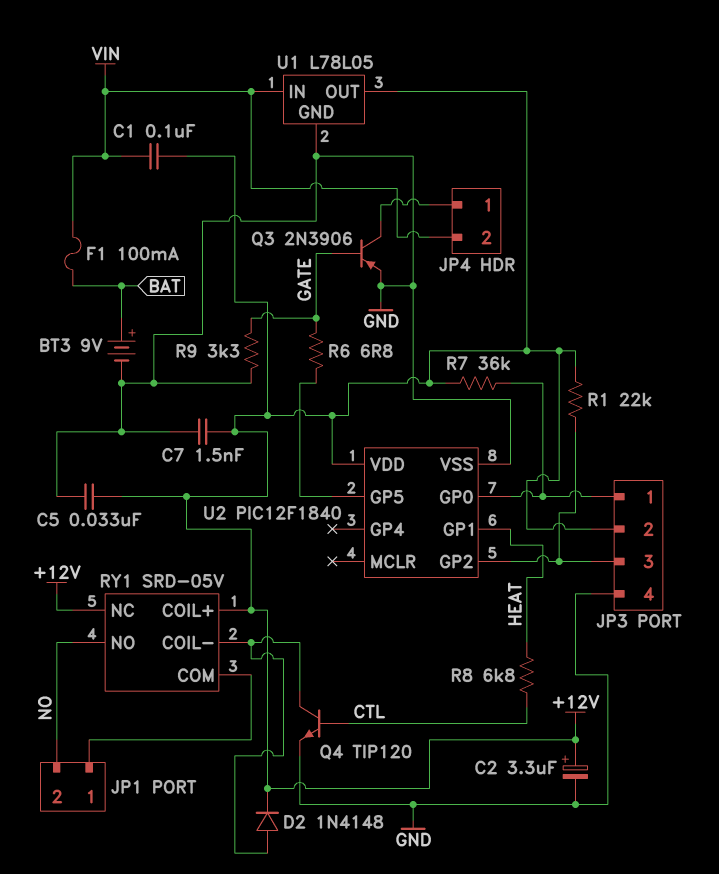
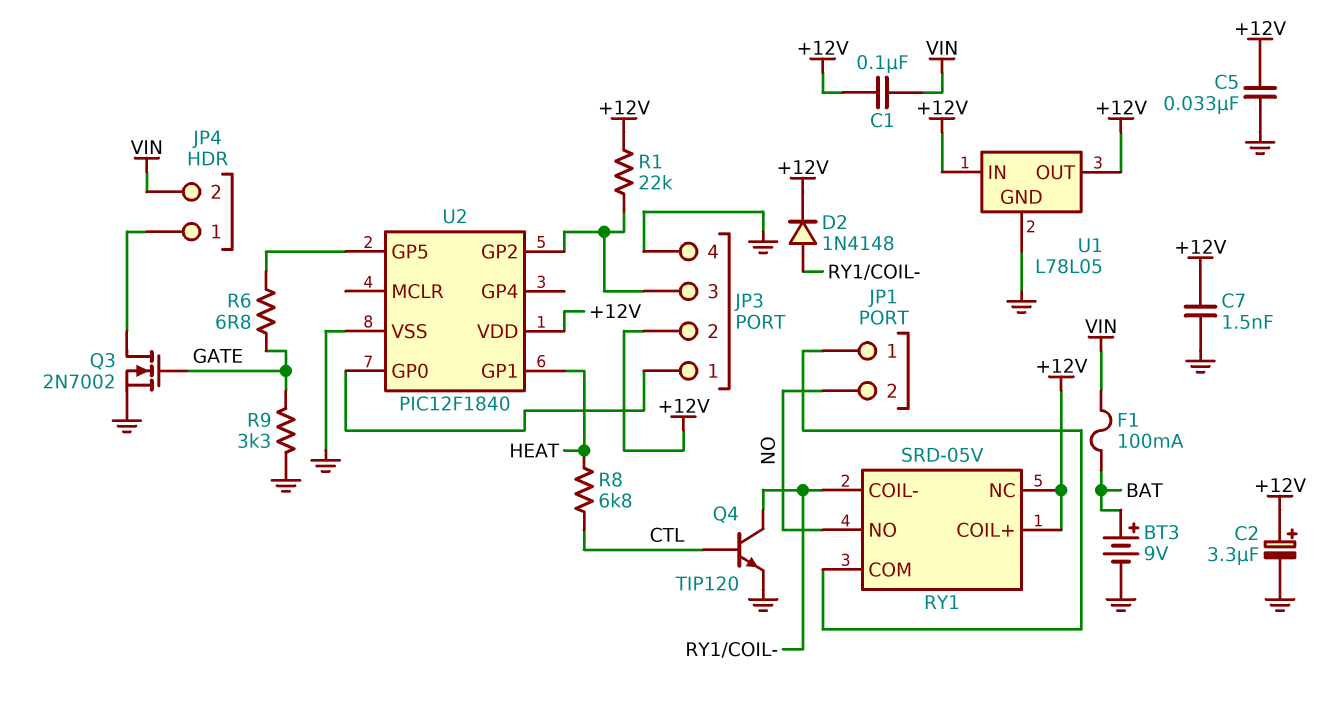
Q3: PNP 2N3906 (B GATE, C JP4/1, E GND) -> NMOS 2N7002 (G GATE, D JP4/1, S GND)
R7: 36k (+12V, JP3/1) -> none
U1 pin IN: VIN -> +12V

